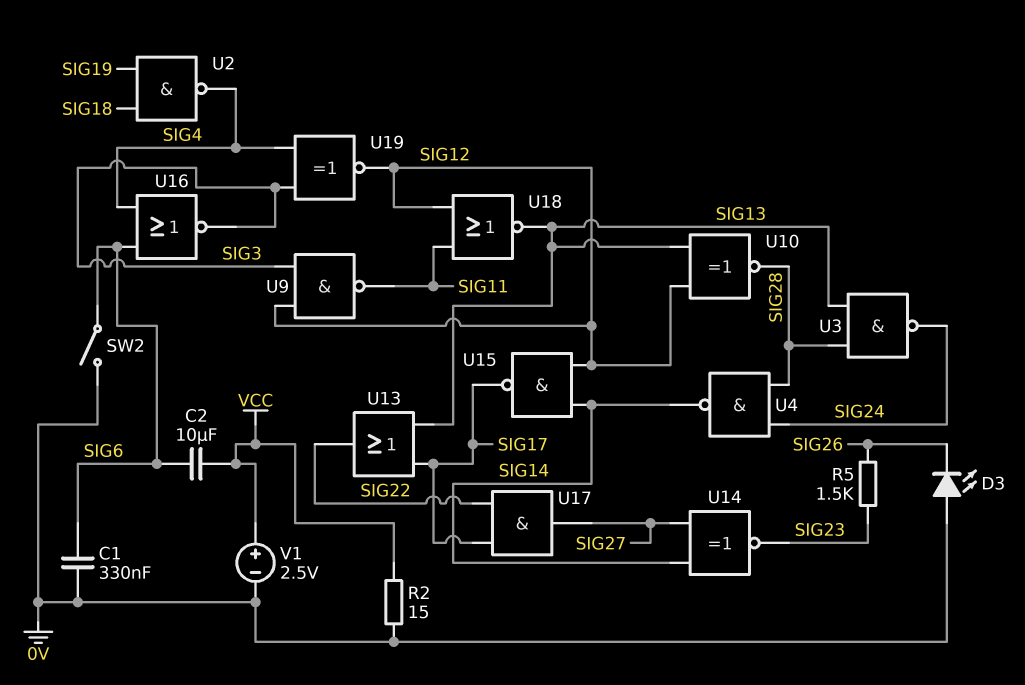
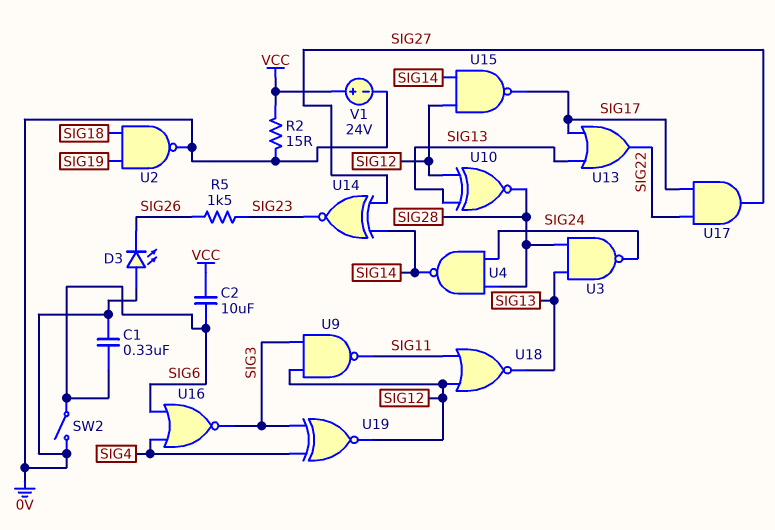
U2: NAND (in SIG18, in SIG19, out SIG4) -> NAND (in SIG18, in SIG19, out 0V)
V1: 2.5V (plus VCC, minus 0V) -> 24V (plus VCC, minus 0V)

